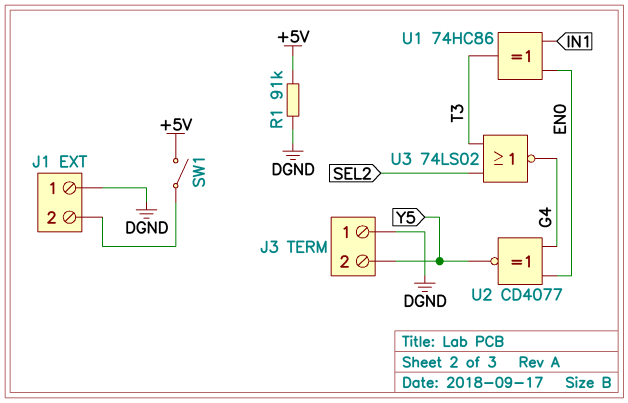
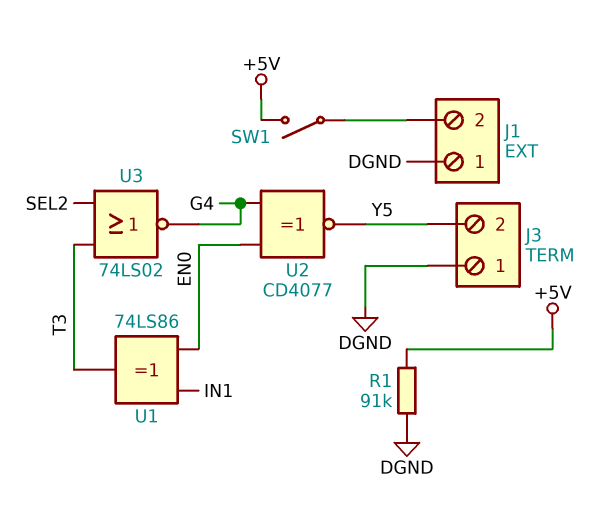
U1: XOR 74HC86 (in EN0, in IN1, out T3) -> XOR 74LS86 (in EN0, in IN1, out T3)

